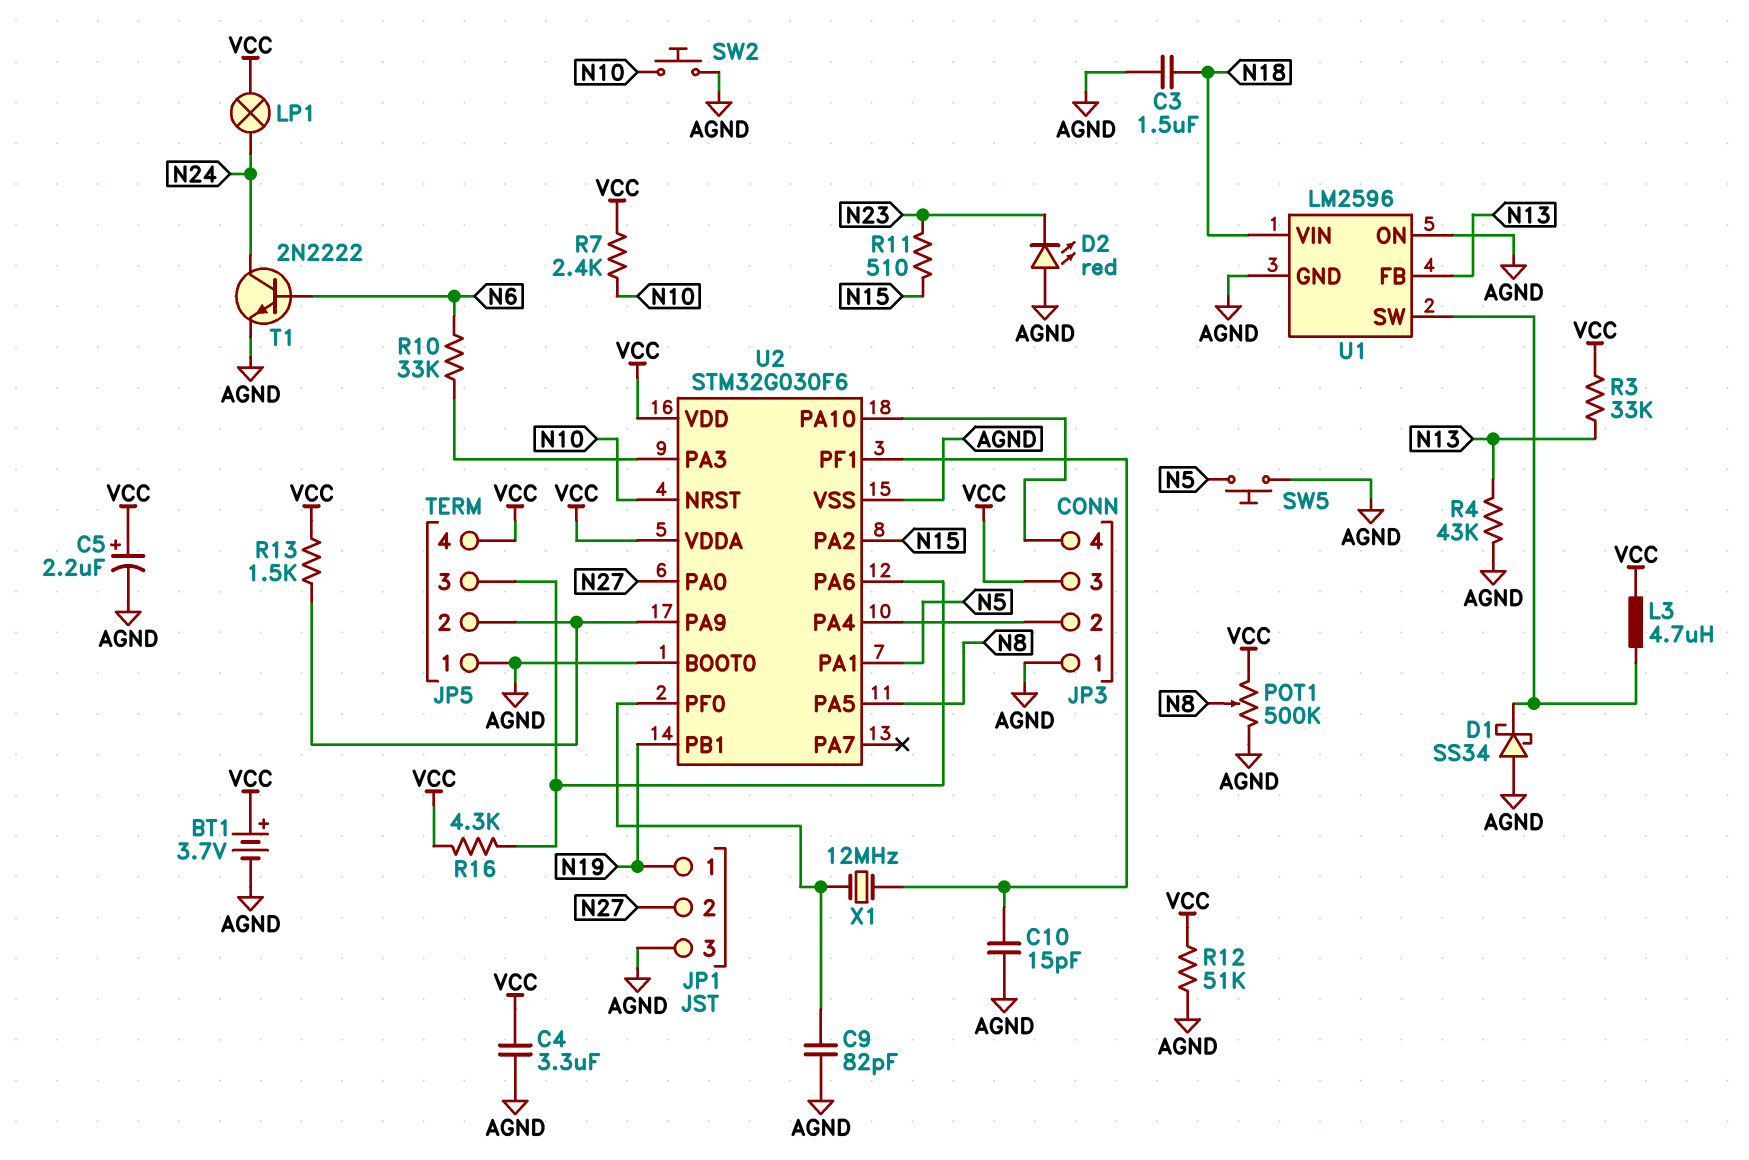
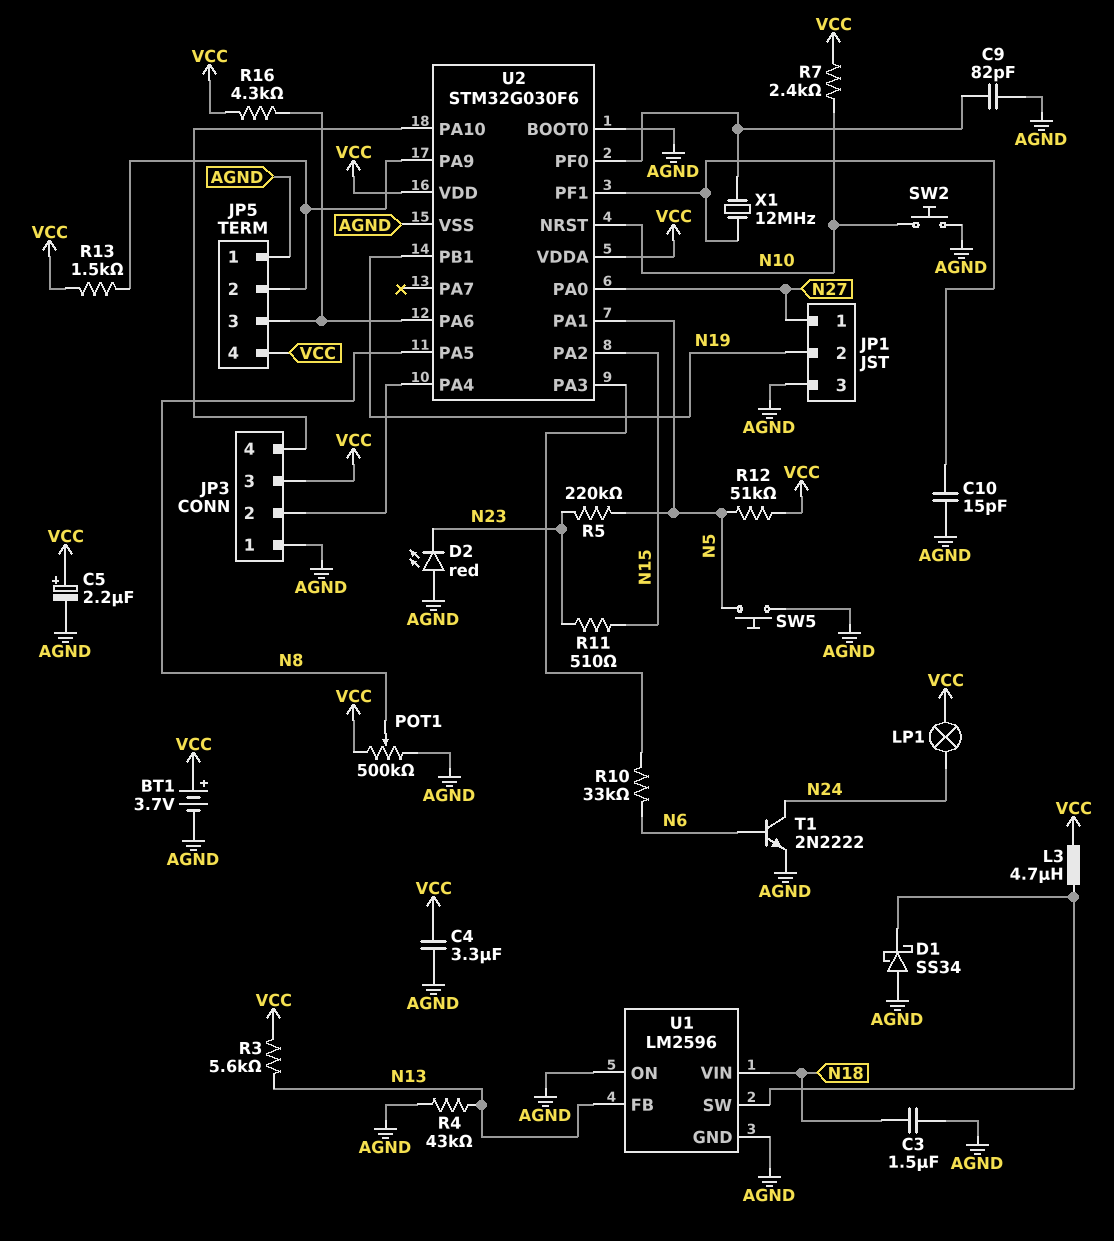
JP1 pin 1: N19 -> N27
JP1 pin 2: N27 -> N19
R3: 33k (N13, VCC) -> 5.6k (N13, VCC)
R5: none -> 220k (N5, N23)
R12: 51k (AGND, VCC) -> 51k (N5, VCC)

